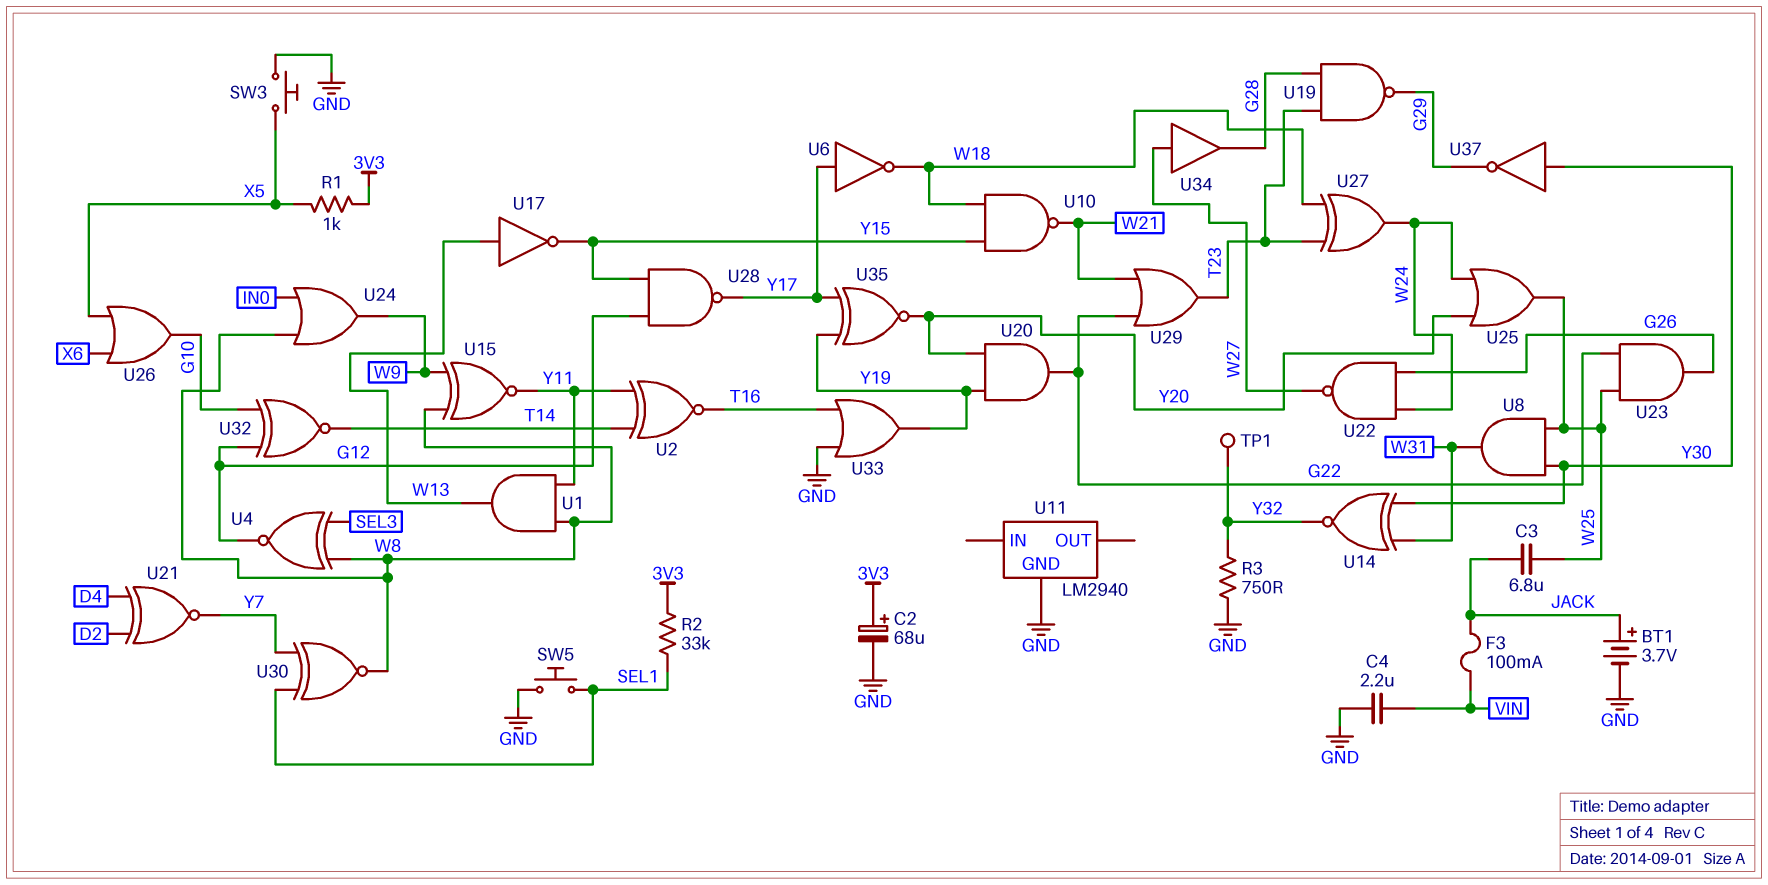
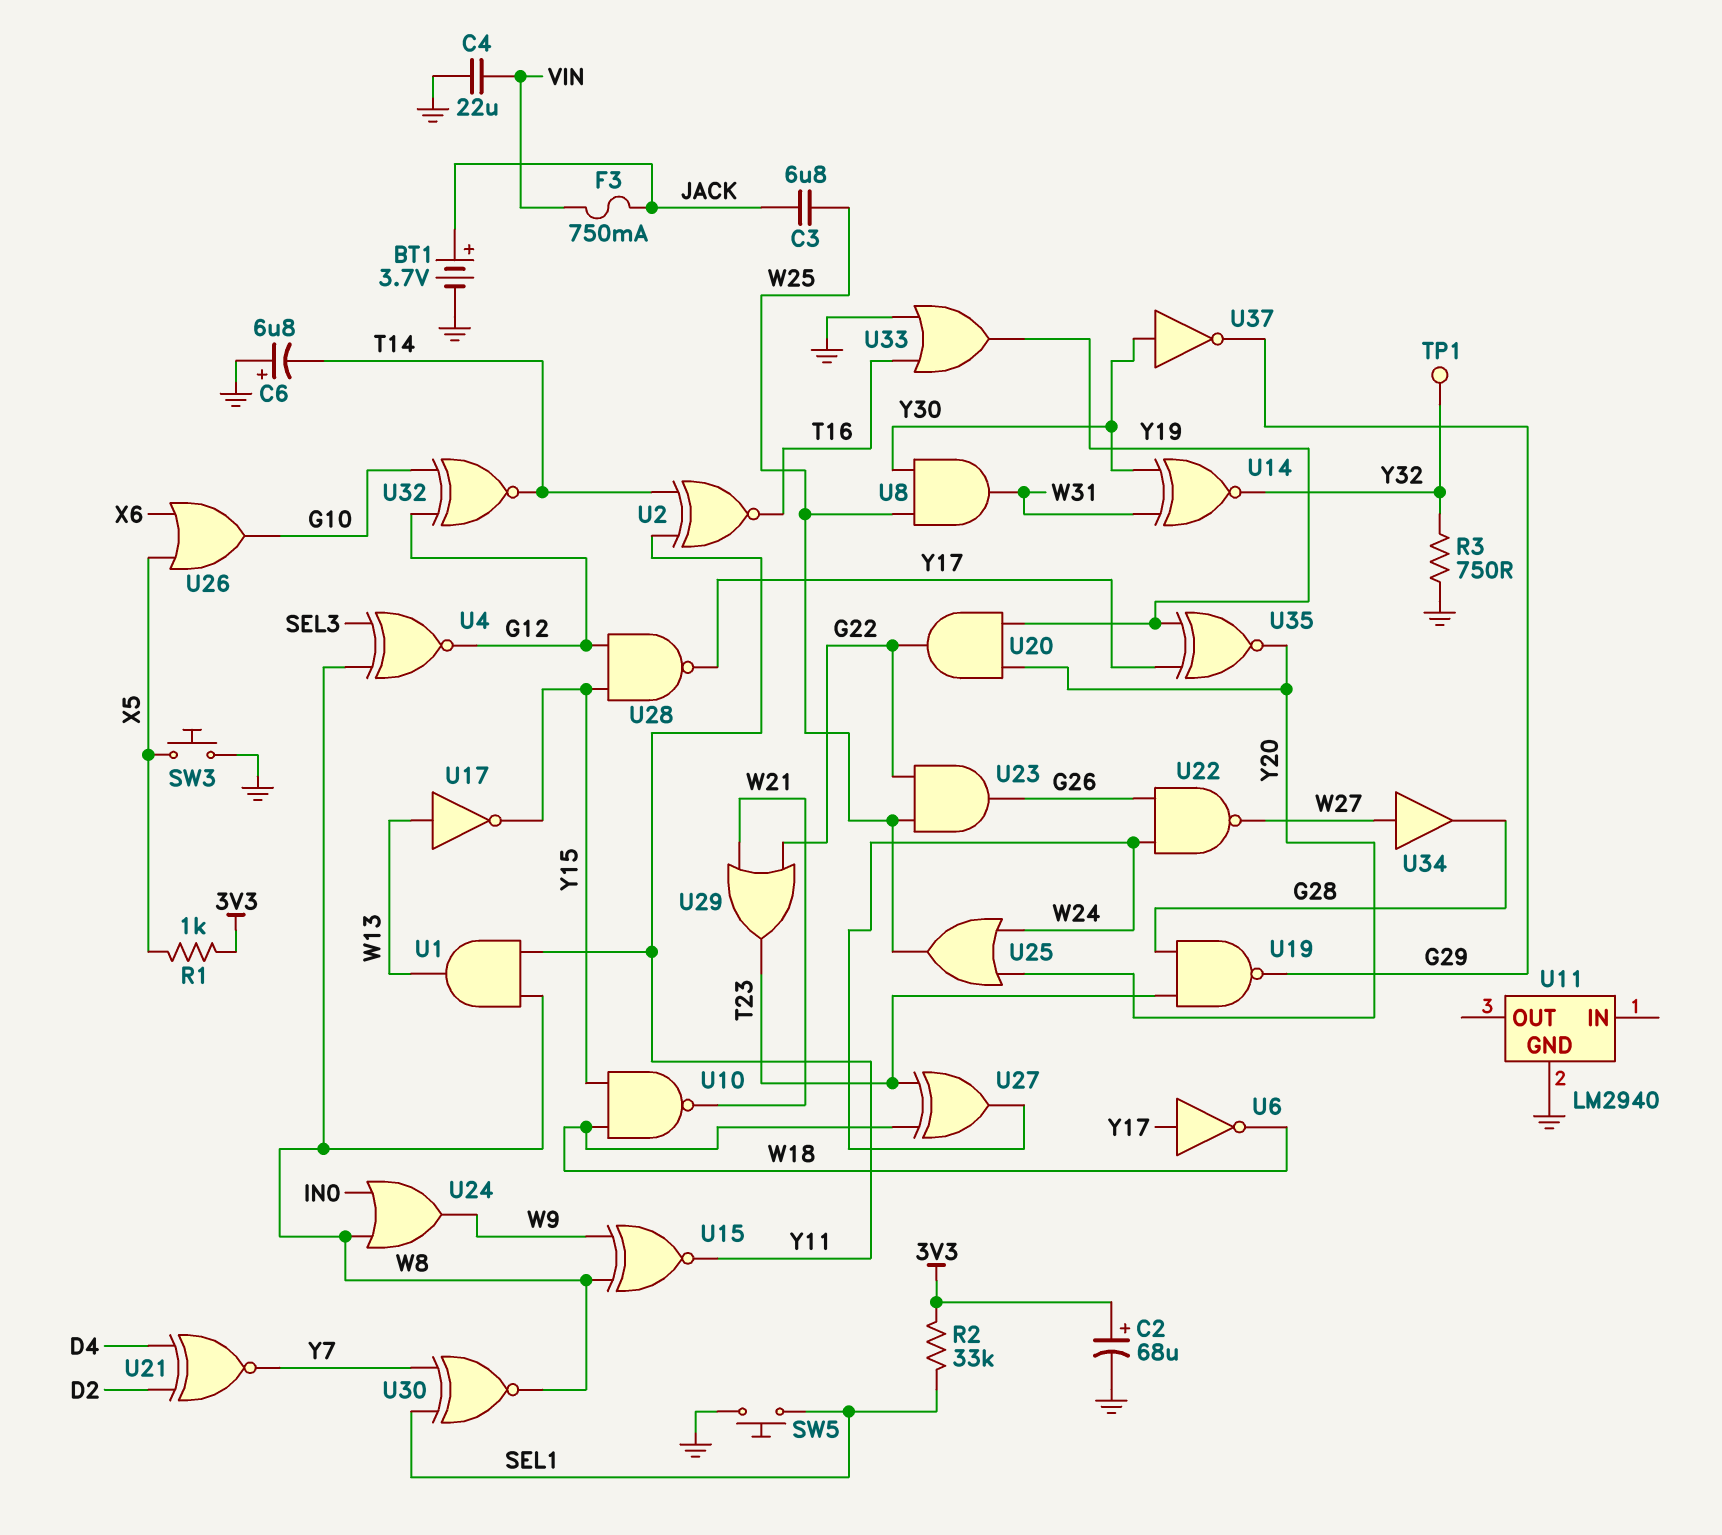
C4: 2.2uF (GND, VIN) -> 22uF (GND, VIN)
C6: none -> 6.8uF (plus GND, minus T14)
F3: 100mA (JACK, VIN) -> 750mA (JACK, VIN)

